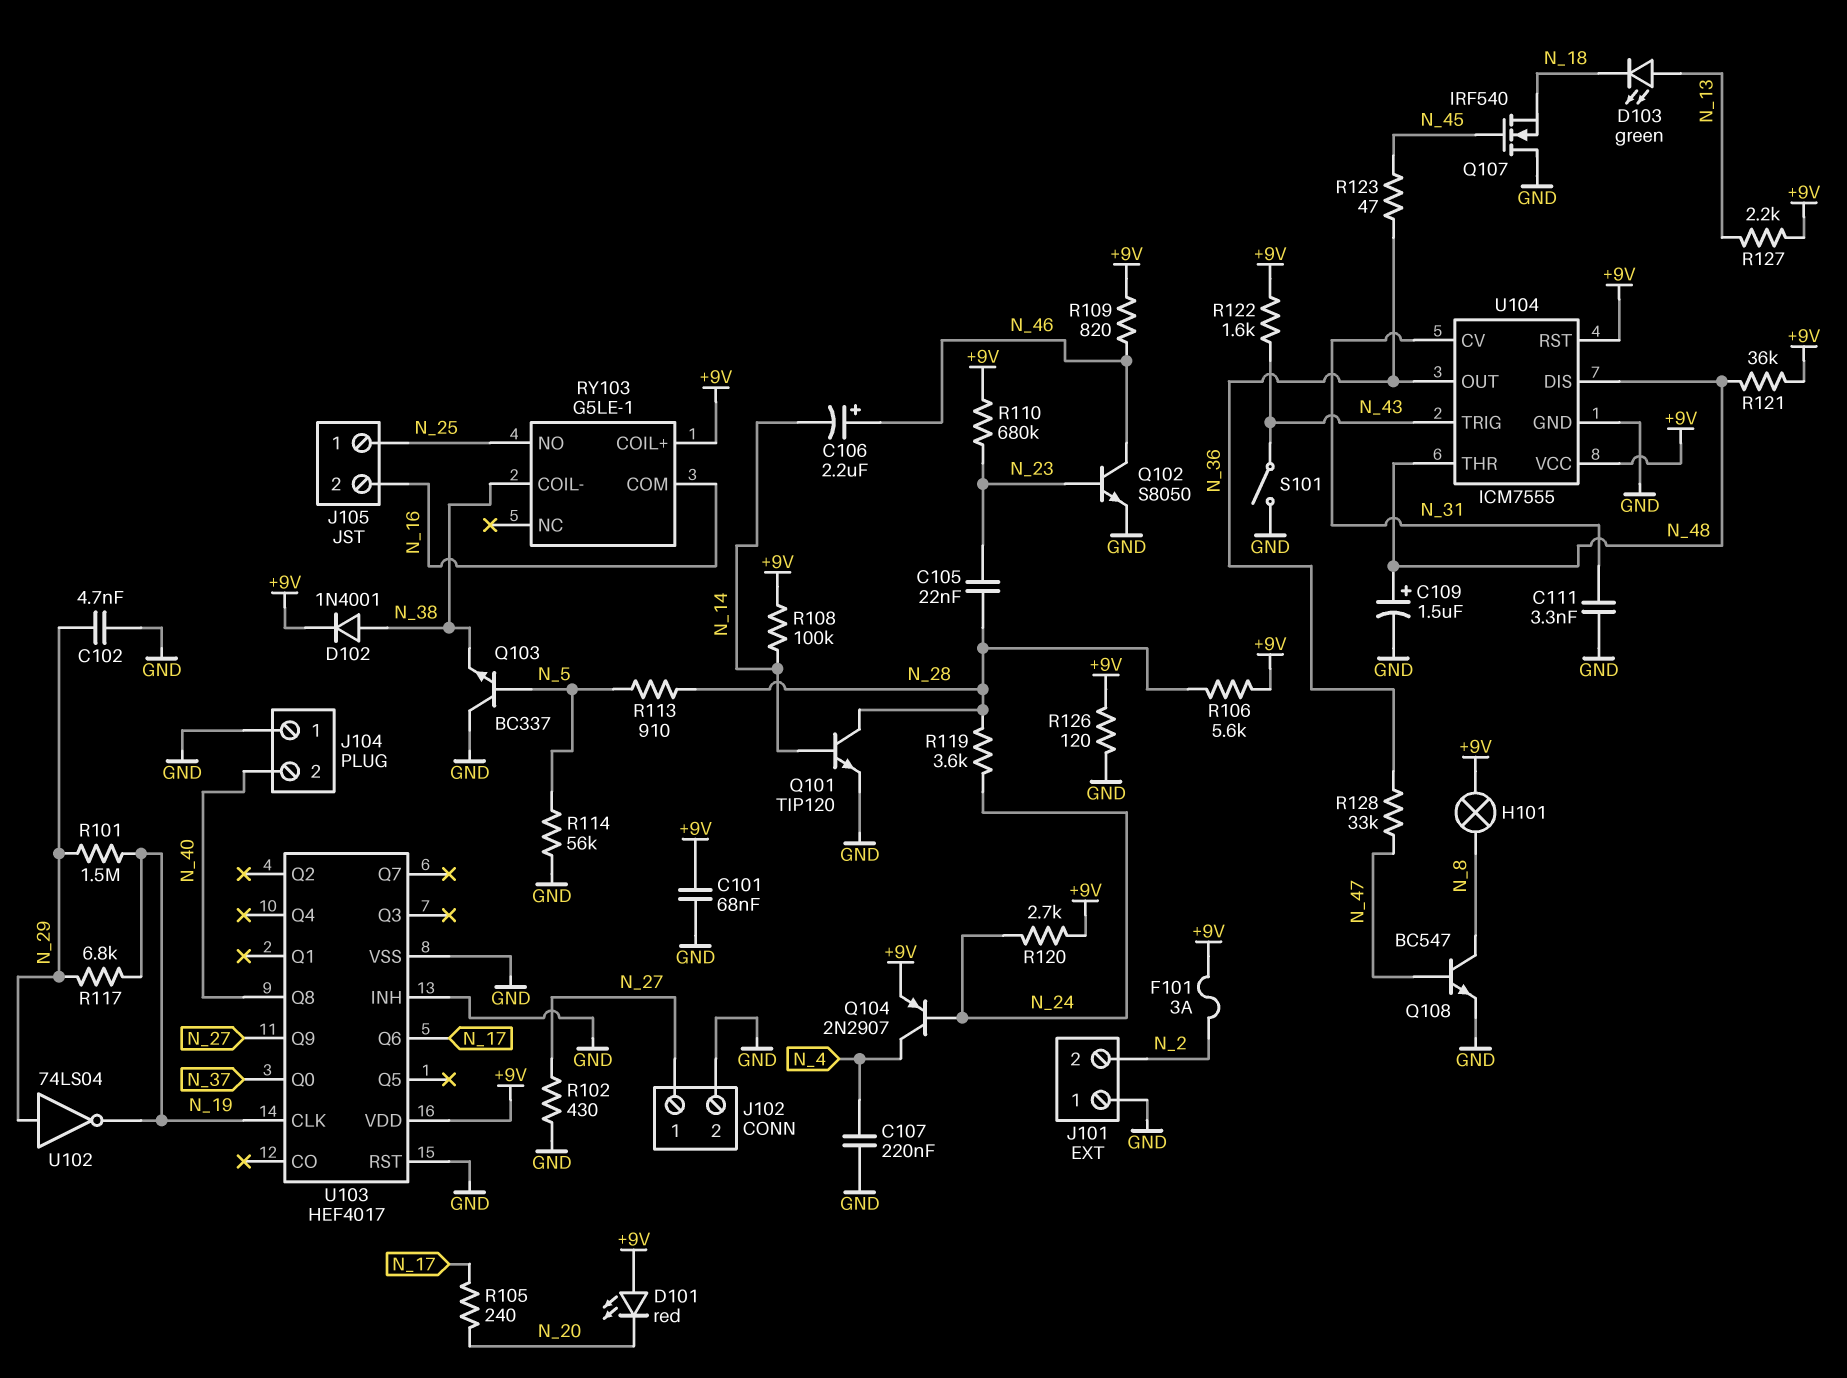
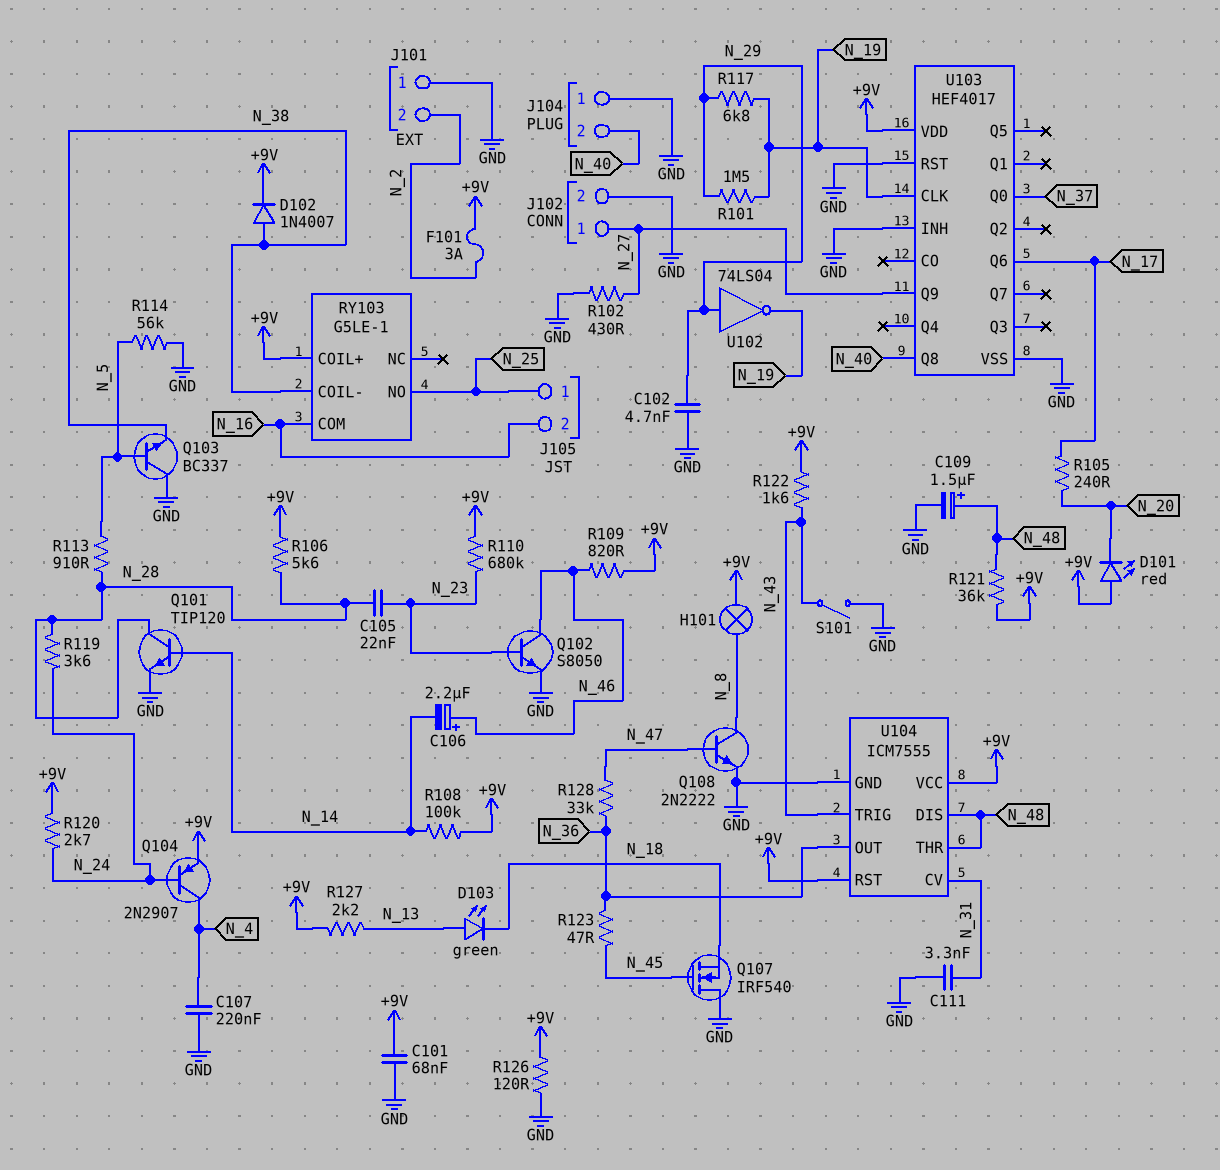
D102: diode 1N4001 (A N_38, K +9V) -> diode 1N4007 (A N_38, K +9V)
Q108: NPN BC547 (B N_47, C N_8, E GND) -> NPN 2N2222 (B N_47, C N_8, E GND)

